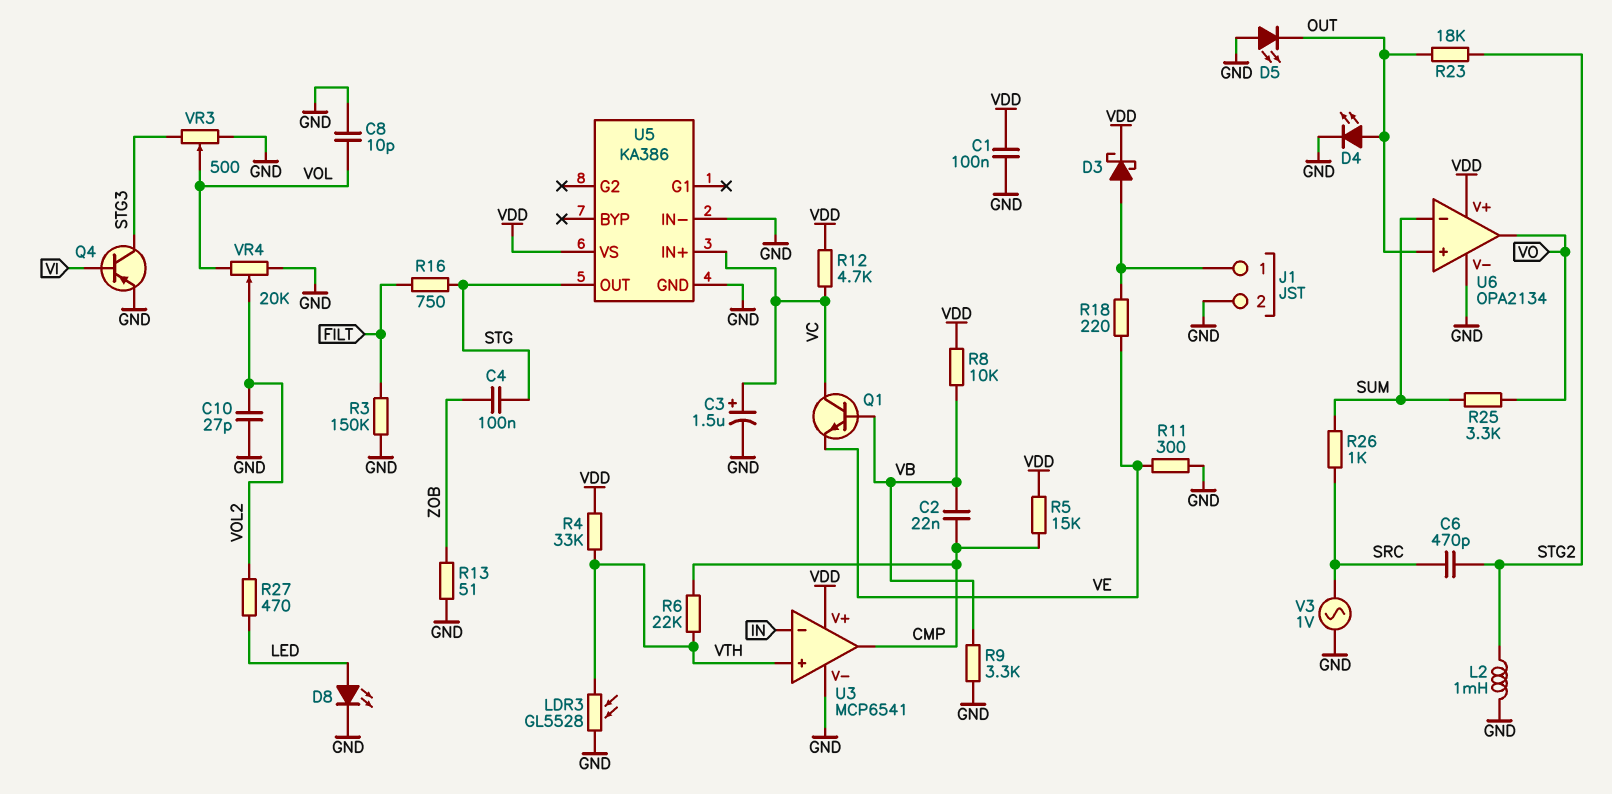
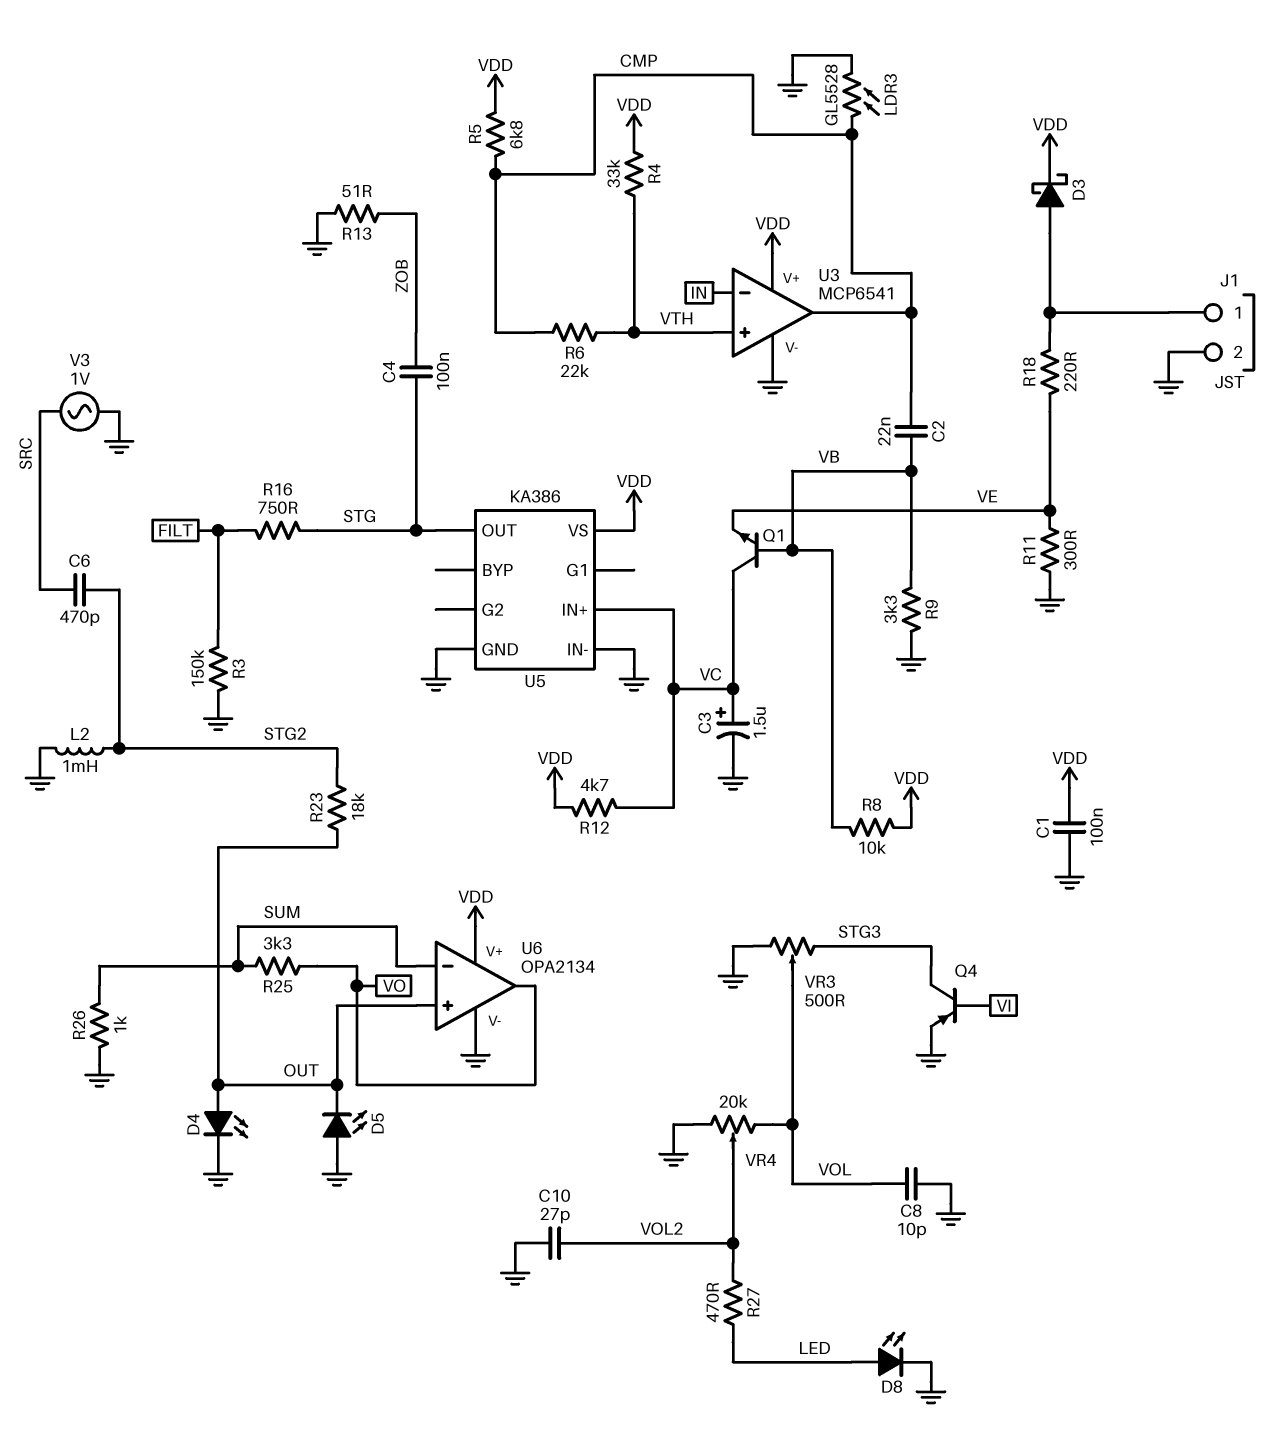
LDR3: GL5528 (GND, VTH) -> GL5528 (CMP, GND)
R5: 15k (CMP, VDD) -> 6.8k (CMP, VDD)
R26: 1k (SRC, SUM) -> 1k (GND, SUM)

